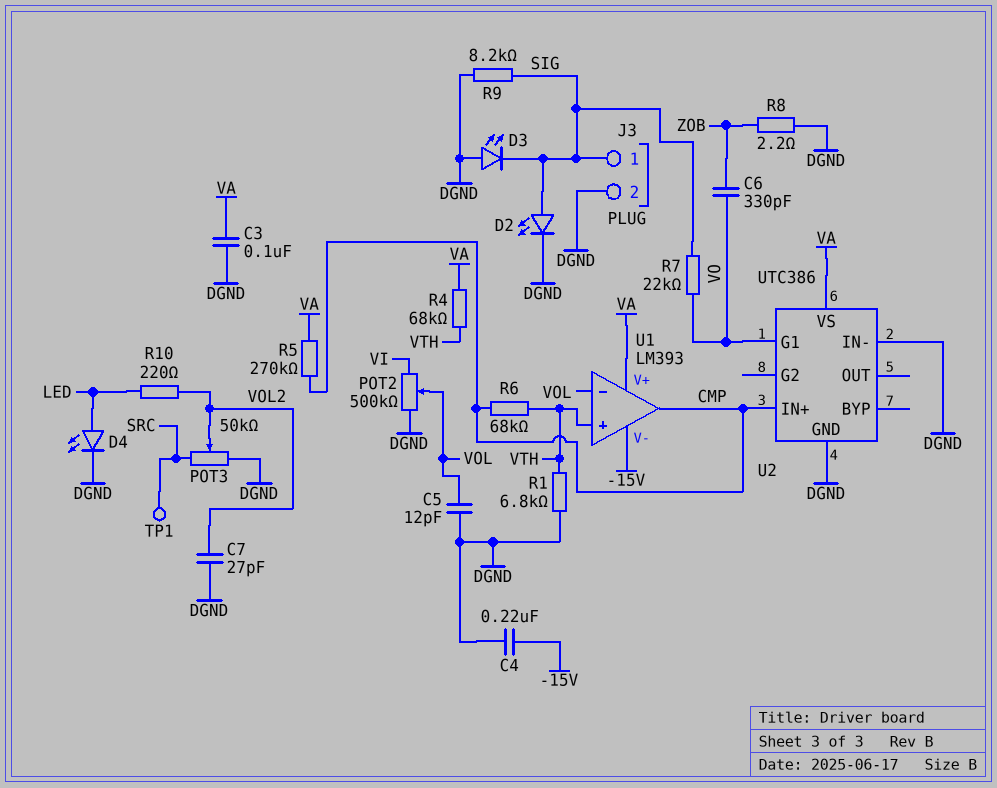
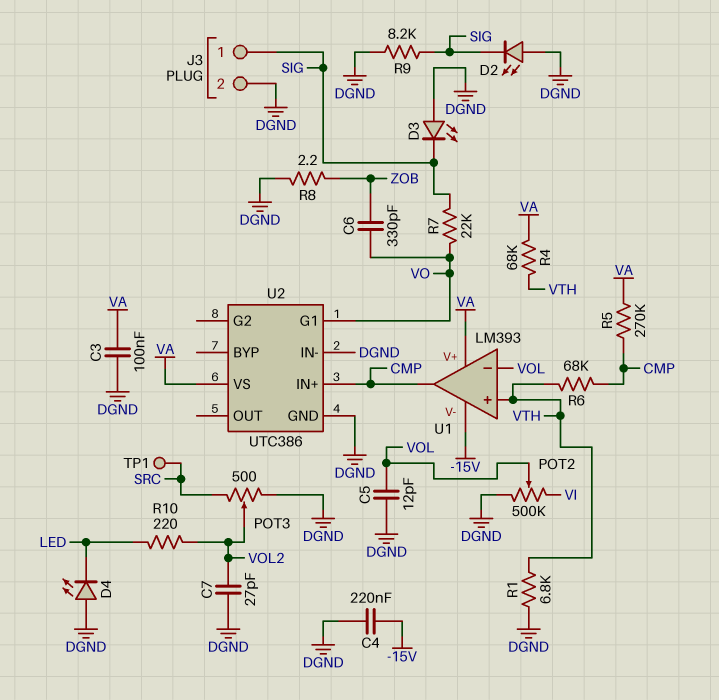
D2: LED (A SIG, K DGND) -> LED (A DGND, K SIG)
D4: LED (A LED, K DGND) -> LED (A DGND, K LED)
POT3: 50k (DGND, SRC, wiper VOL2) -> 500 (DGND, SRC, wiper VOL2)

